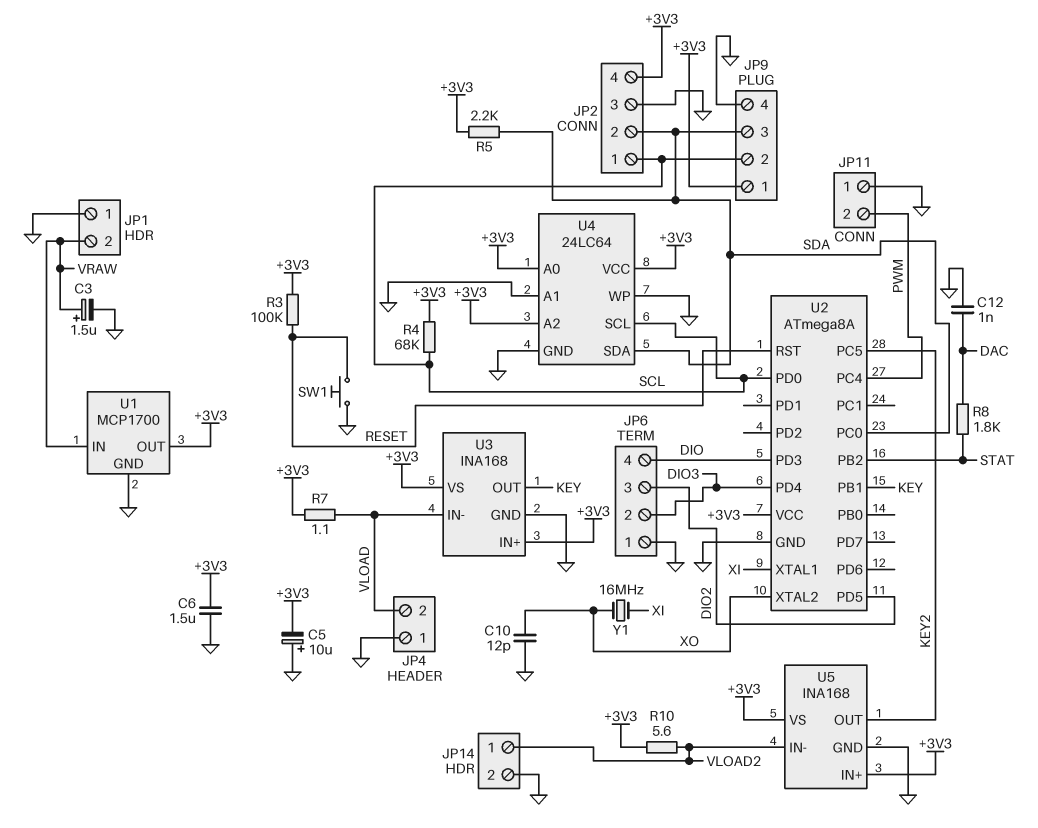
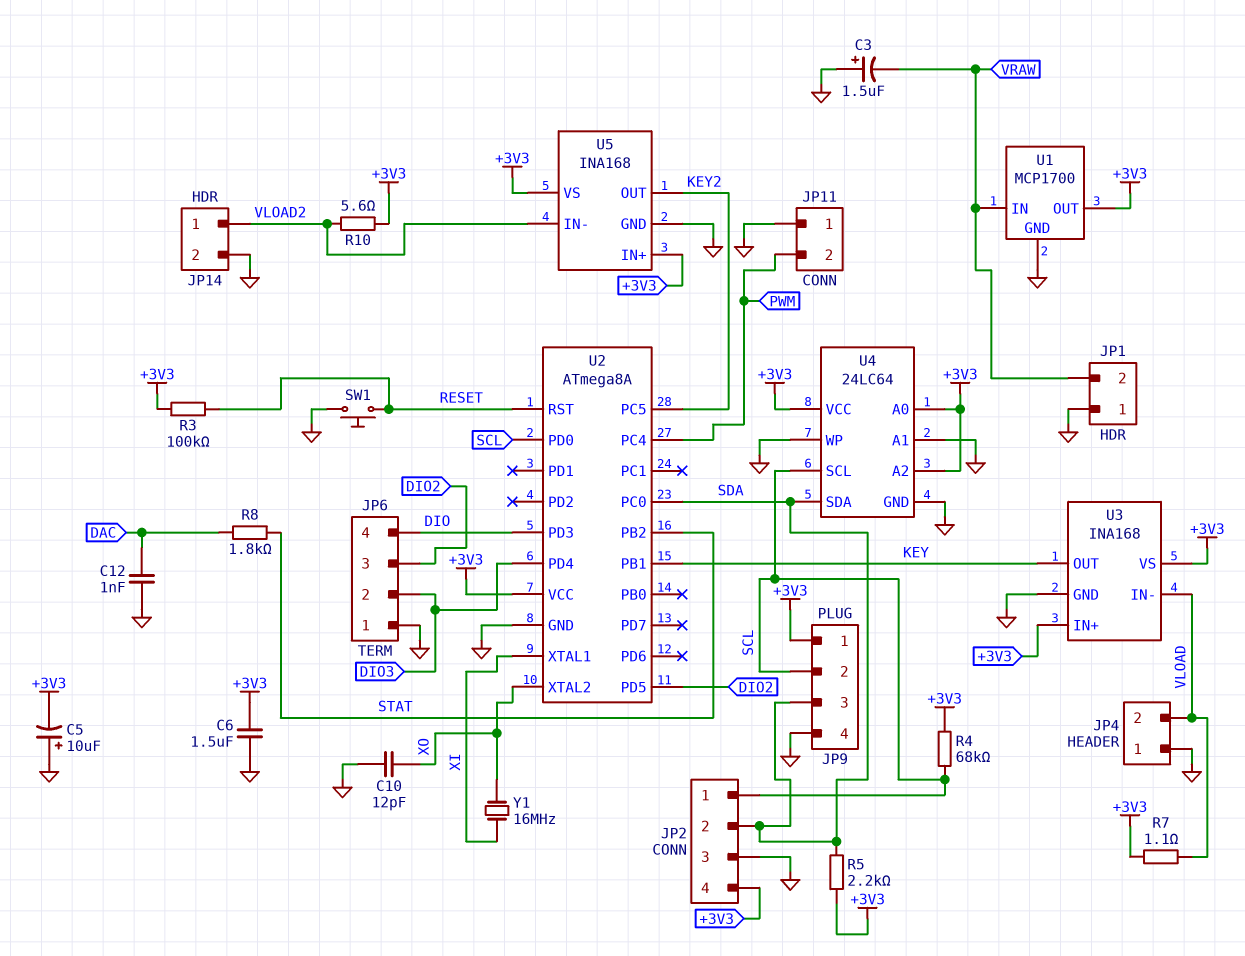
C3: 1.5uF (plus VRAW, minus GND) -> 1.5uF (plus GND, minus VRAW)

